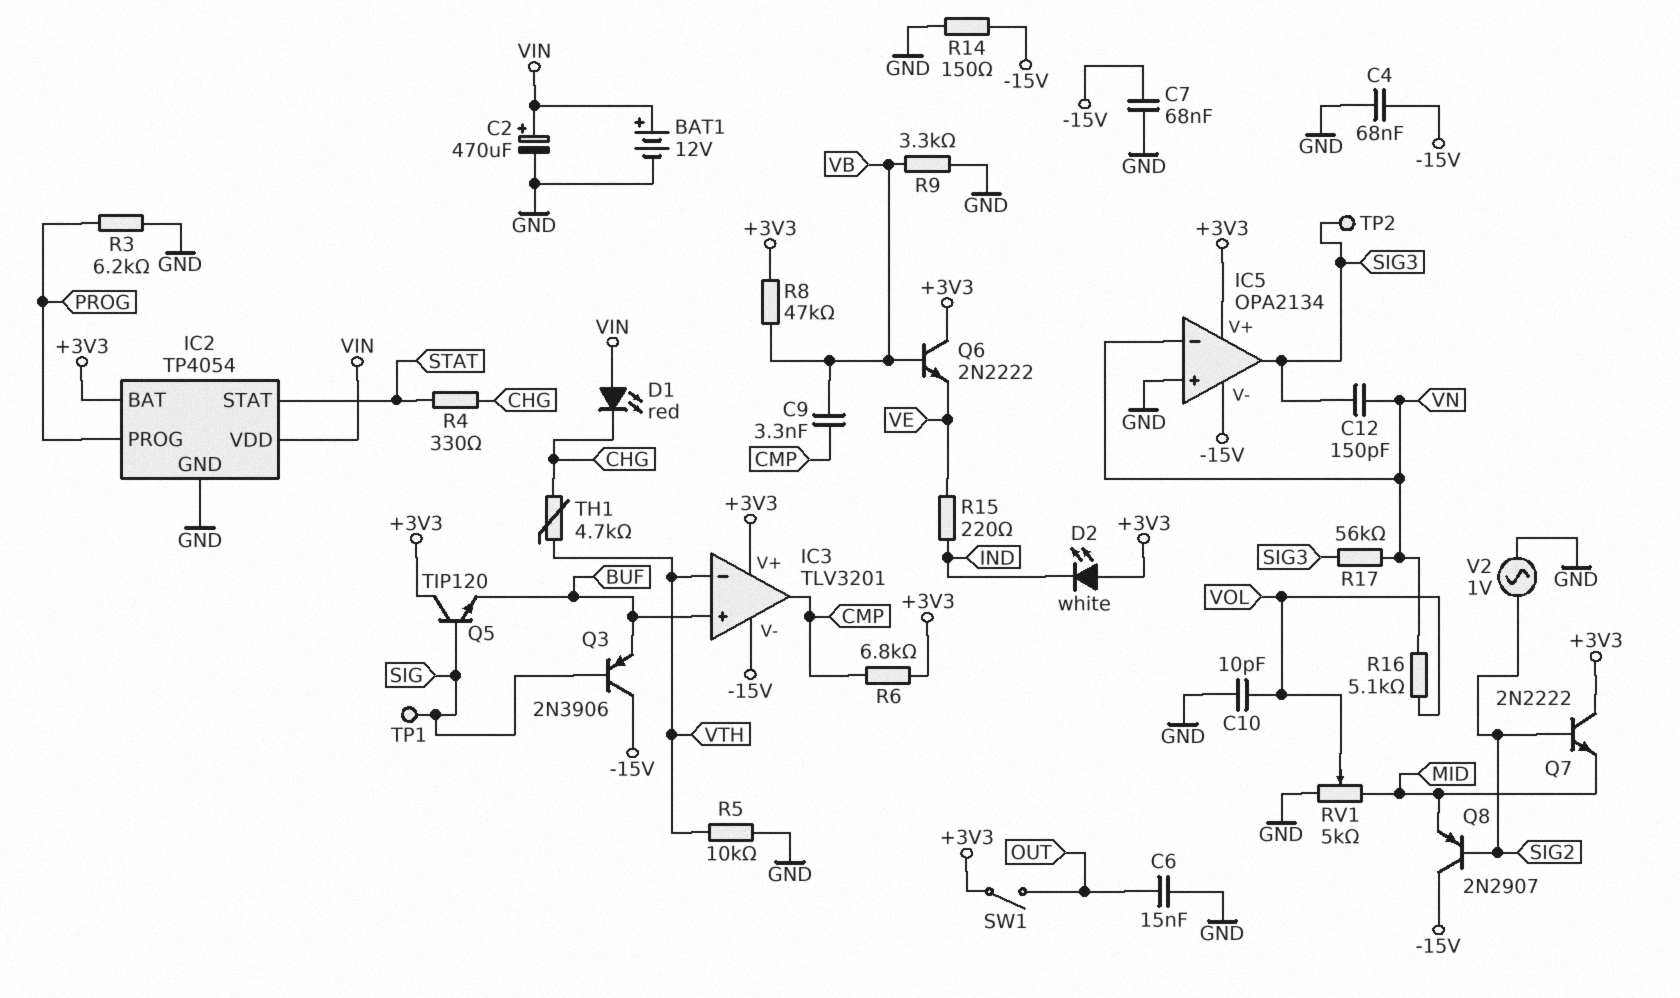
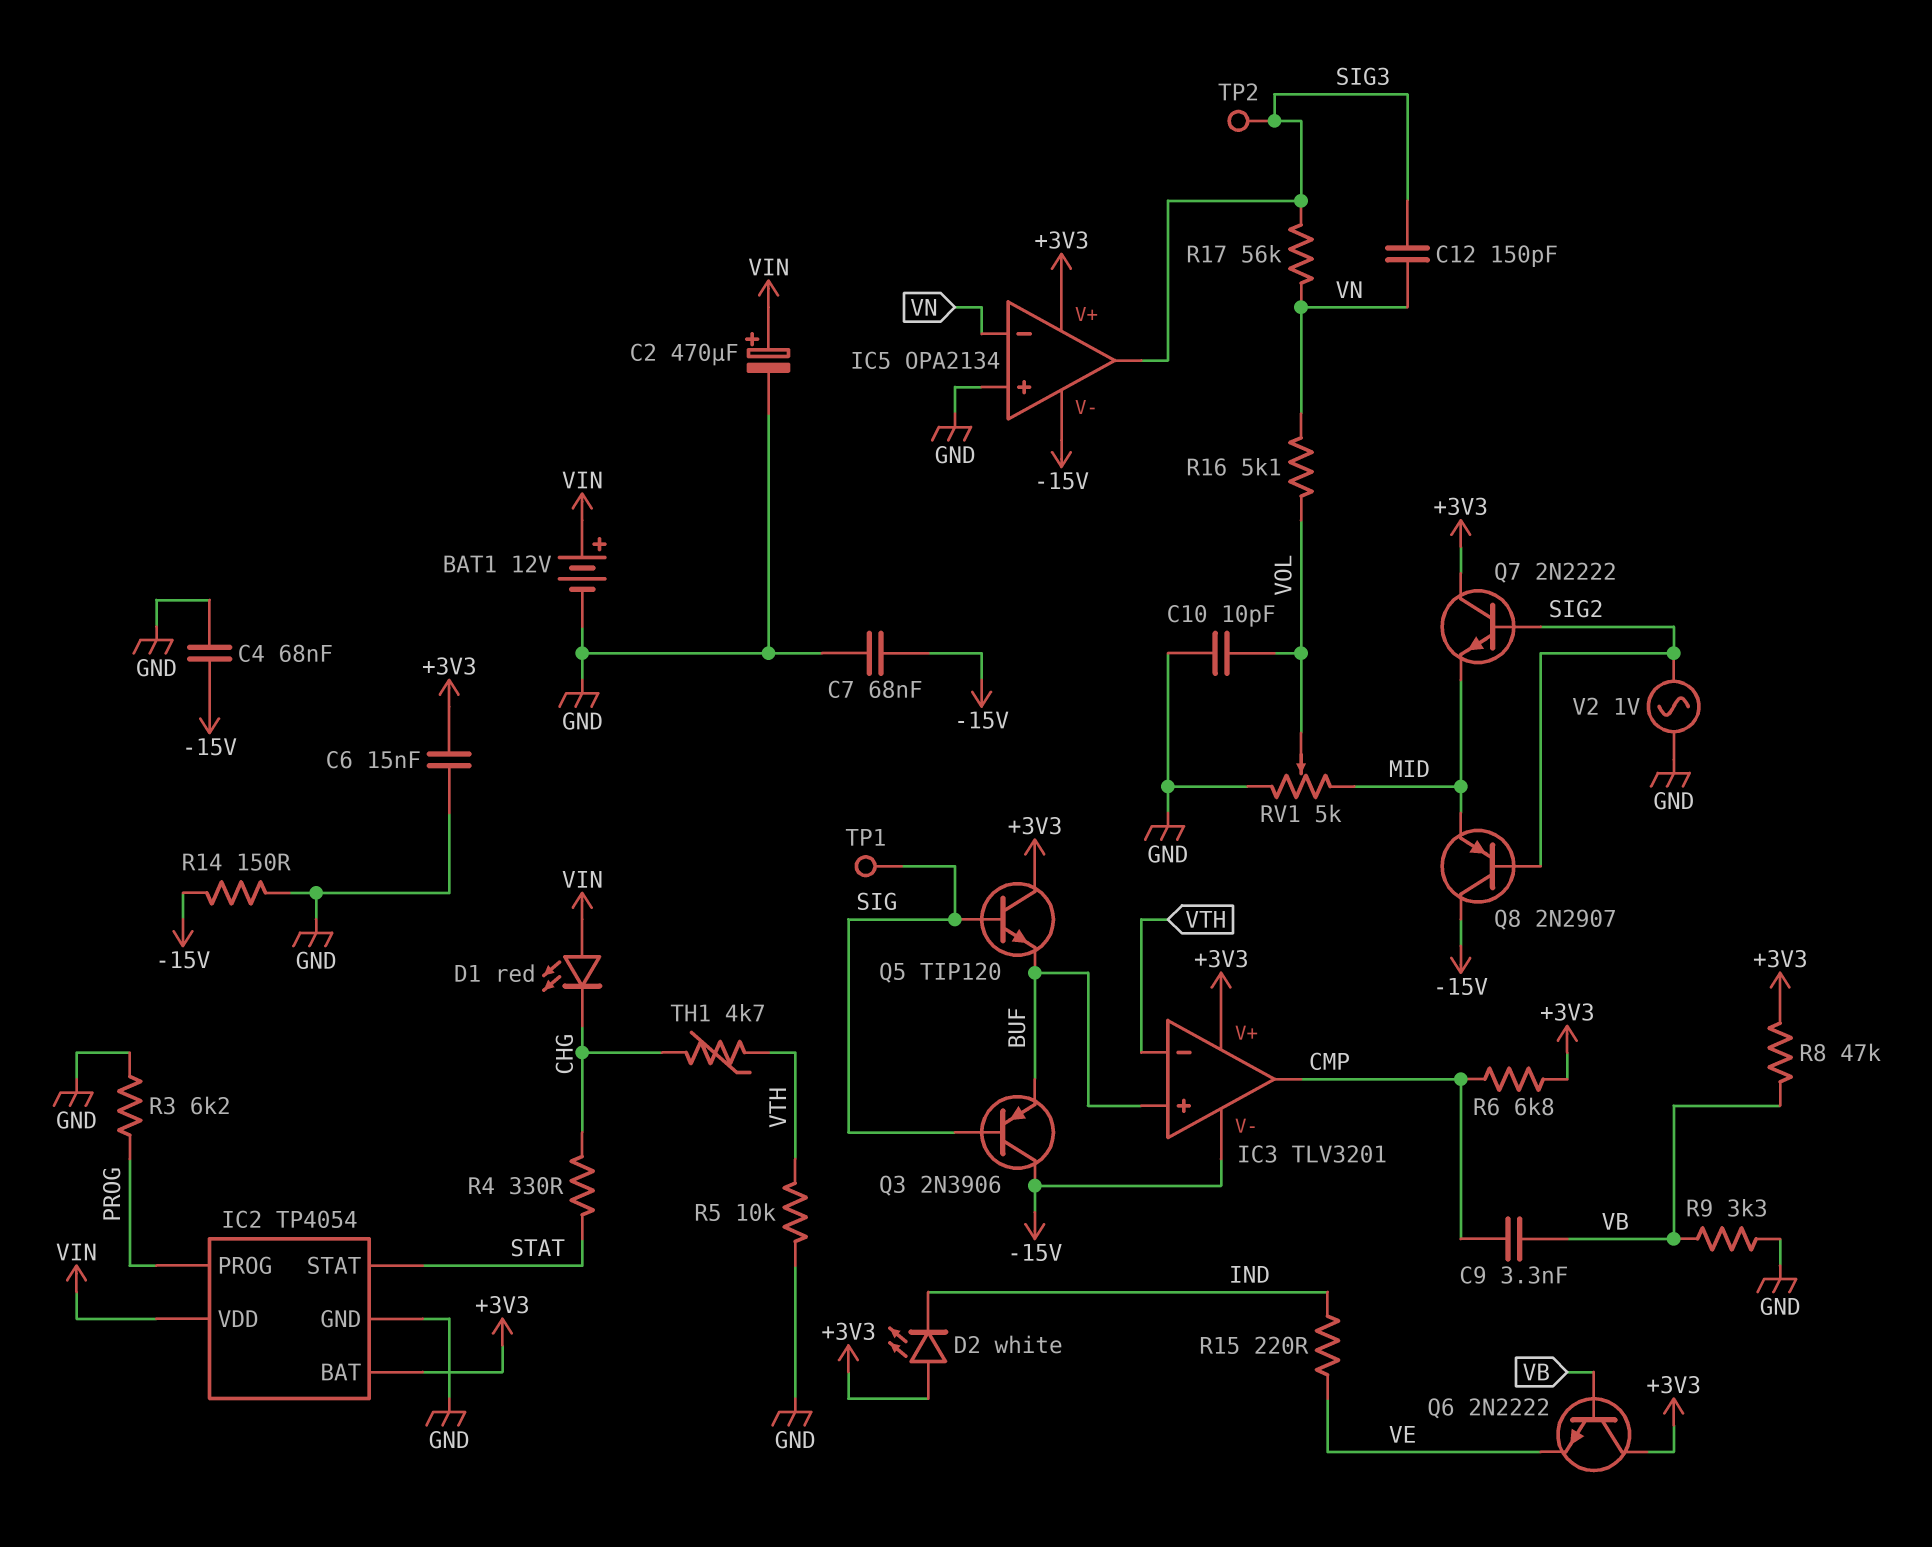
C6: 15nF (GND, OUT) -> 15nF (+3V3, GND)
SW1: switch (+3V3, OUT) -> none

